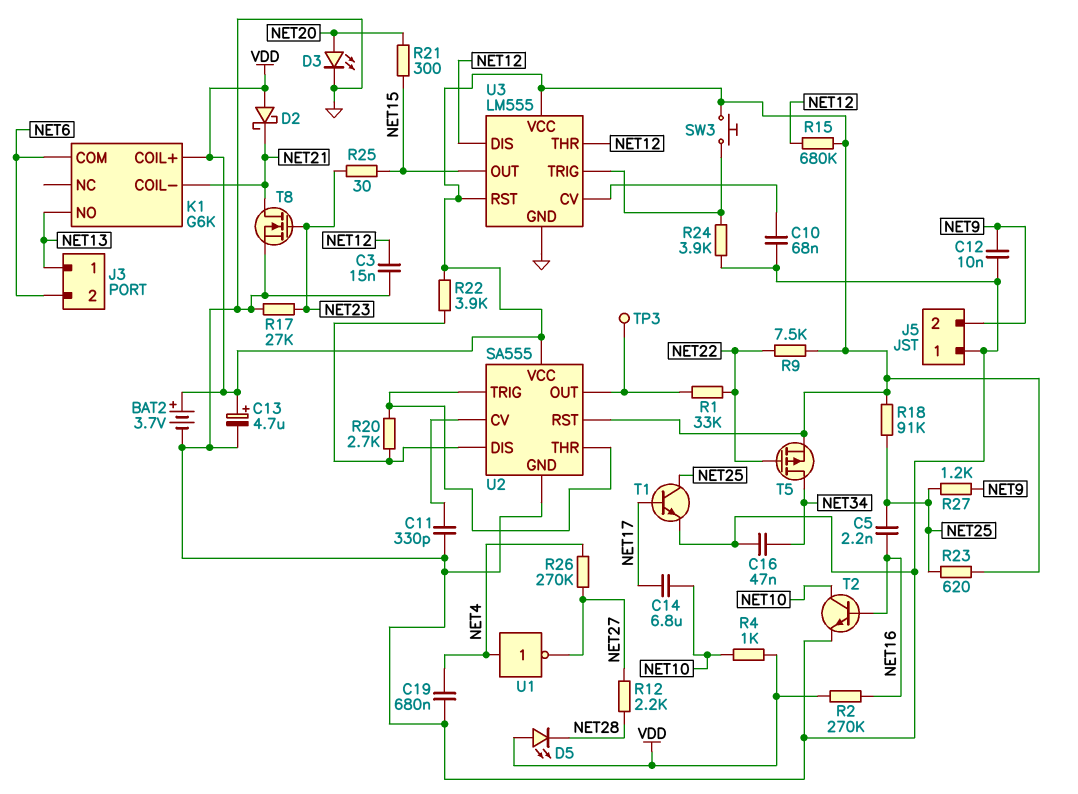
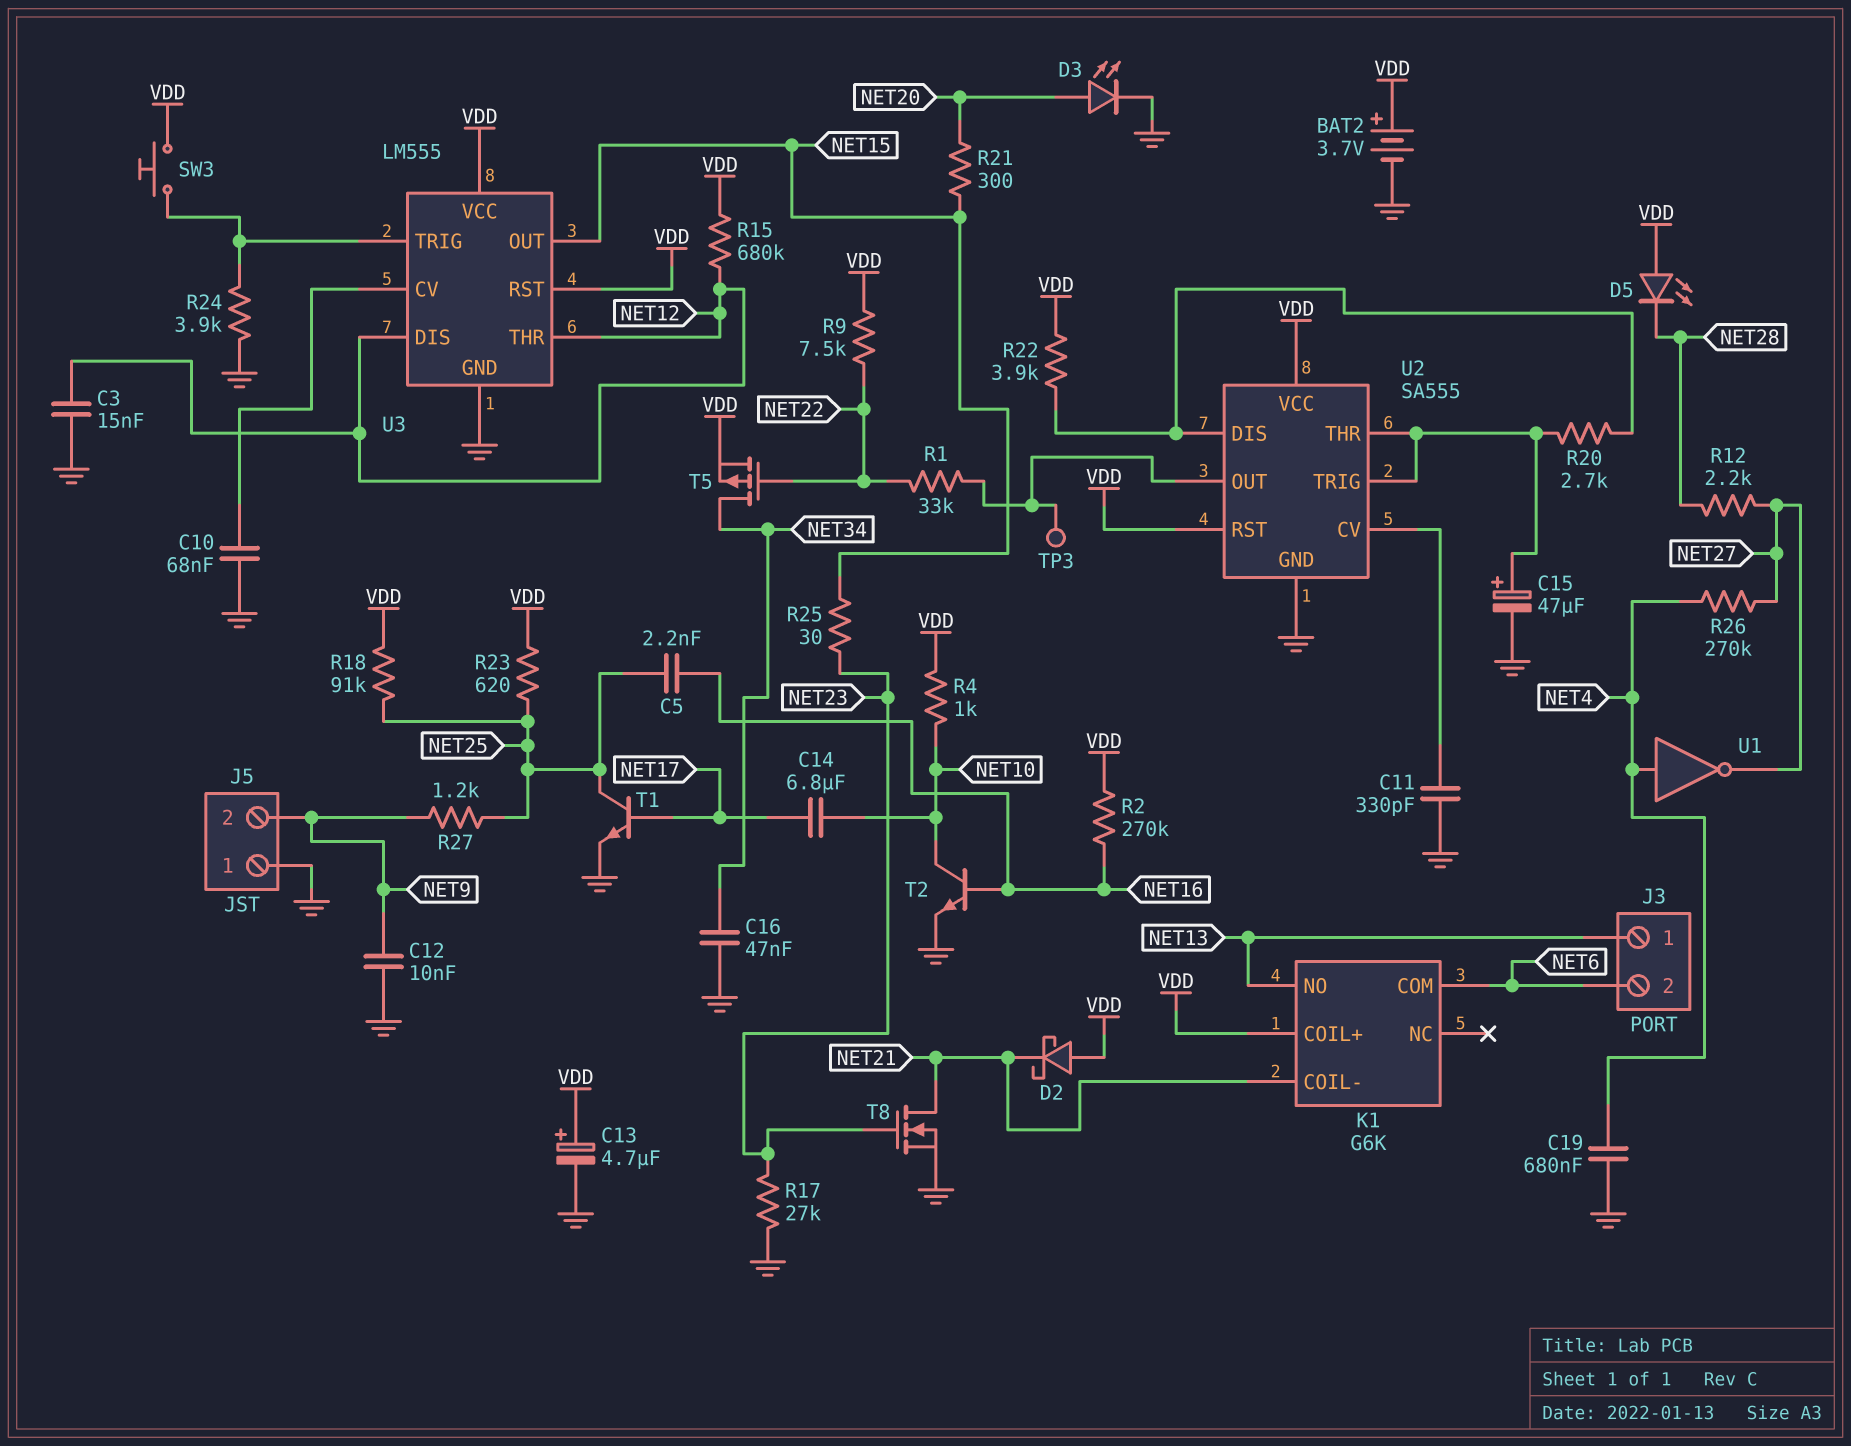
C15: none -> 47uF (plus U2/THR, minus GND)

